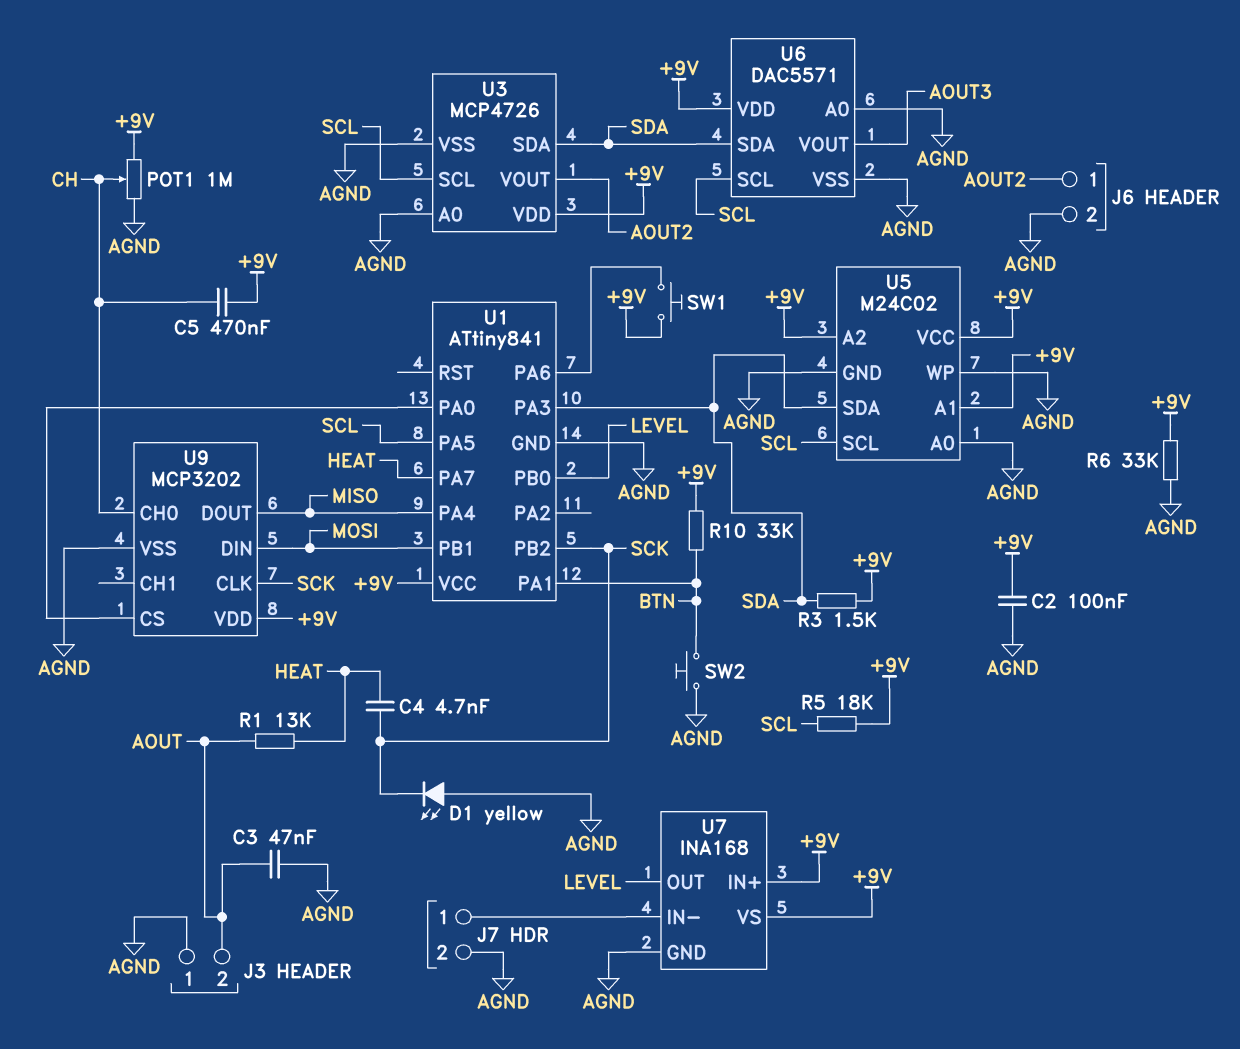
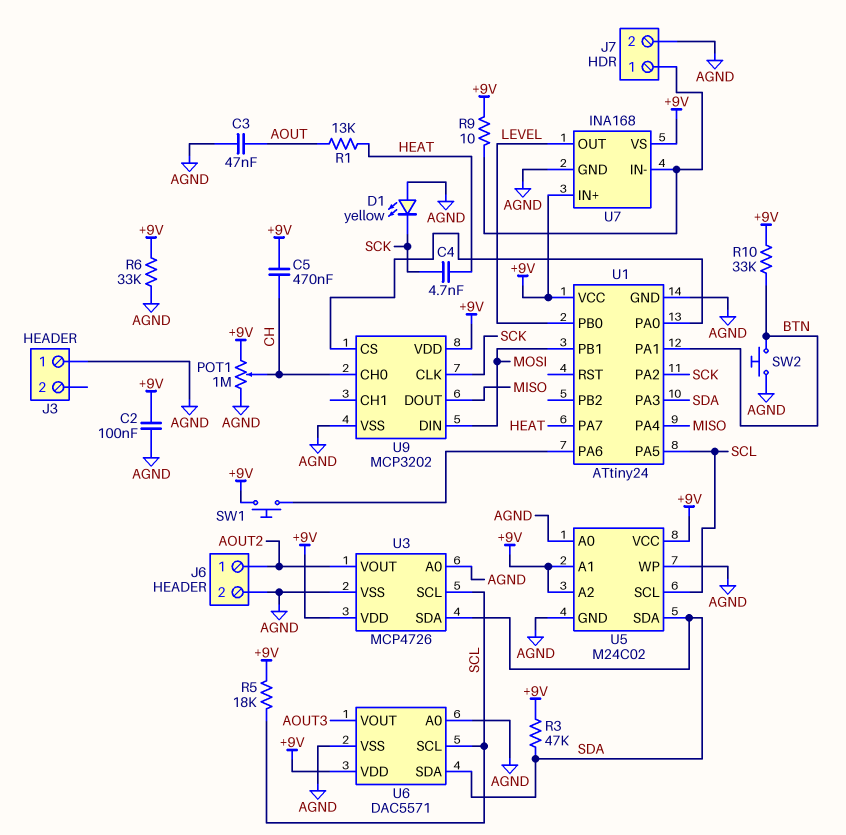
J3 pin 2: AOUT -> none
R3: 1.5k (+9V, SDA) -> 47k (+9V, SDA)
R9: none -> 10 (+9V, J7/1)
U1: ATtiny841 -> ATtiny24
U1 pin PA2: none -> SCK
U1 pin PB2: SCK -> none

